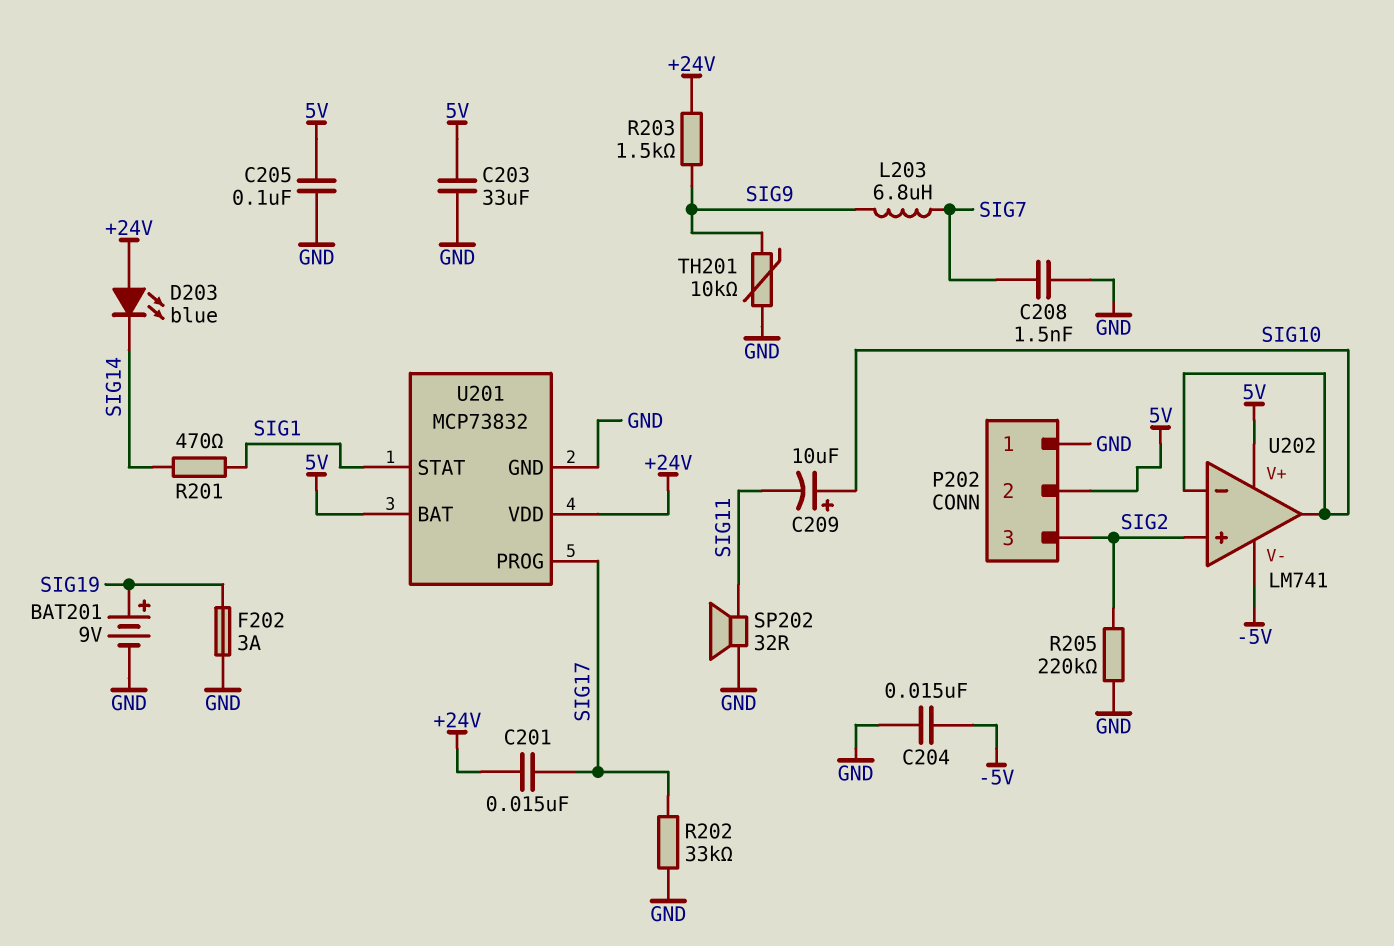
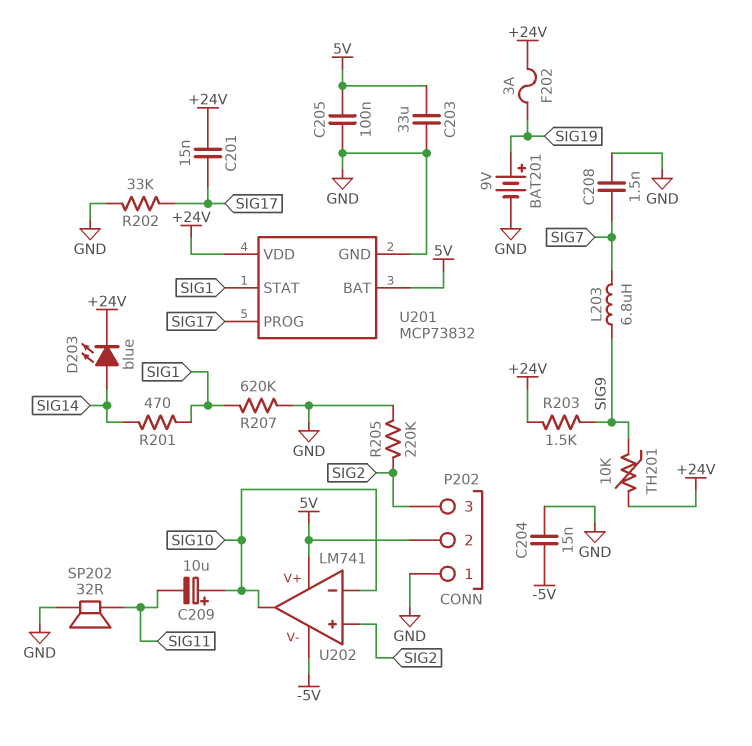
D203: LED blue (A +24V, K SIG14) -> LED blue (A SIG14, K +24V)
F202: 3A (GND, SIG19) -> 3A (+24V, SIG19)
R207: none -> 620k (GND, SIG1)
TH201: 10k (GND, SIG9) -> 10k (+24V, SIG9)

